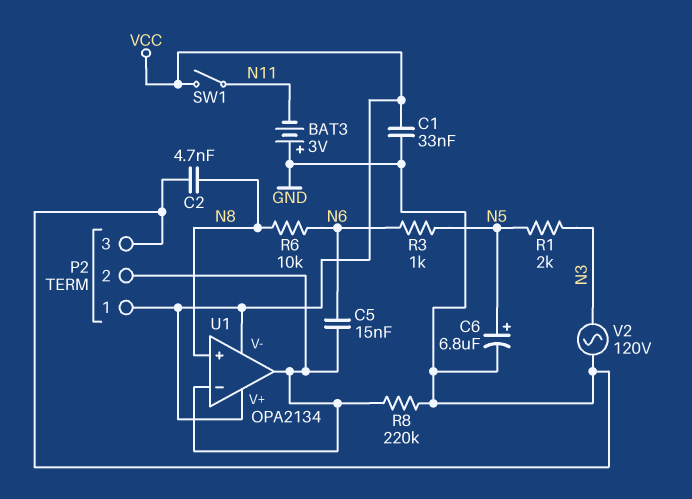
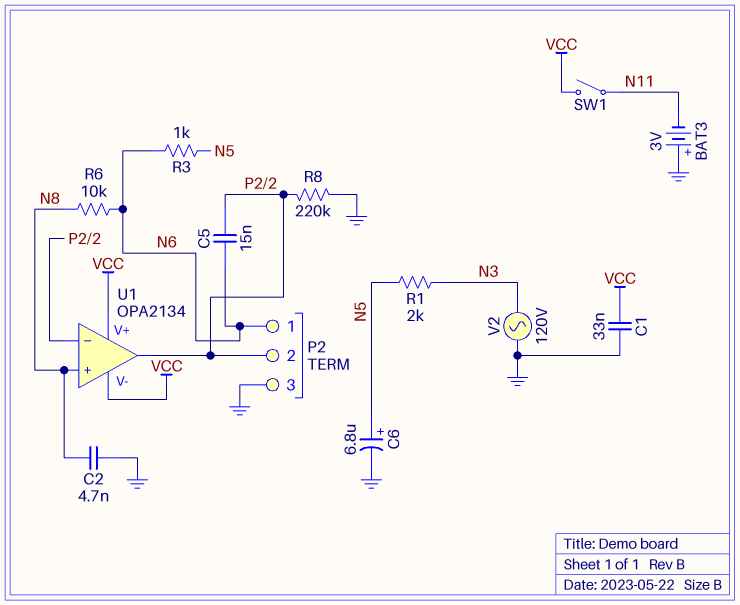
P2 pin 1: VCC -> N6

